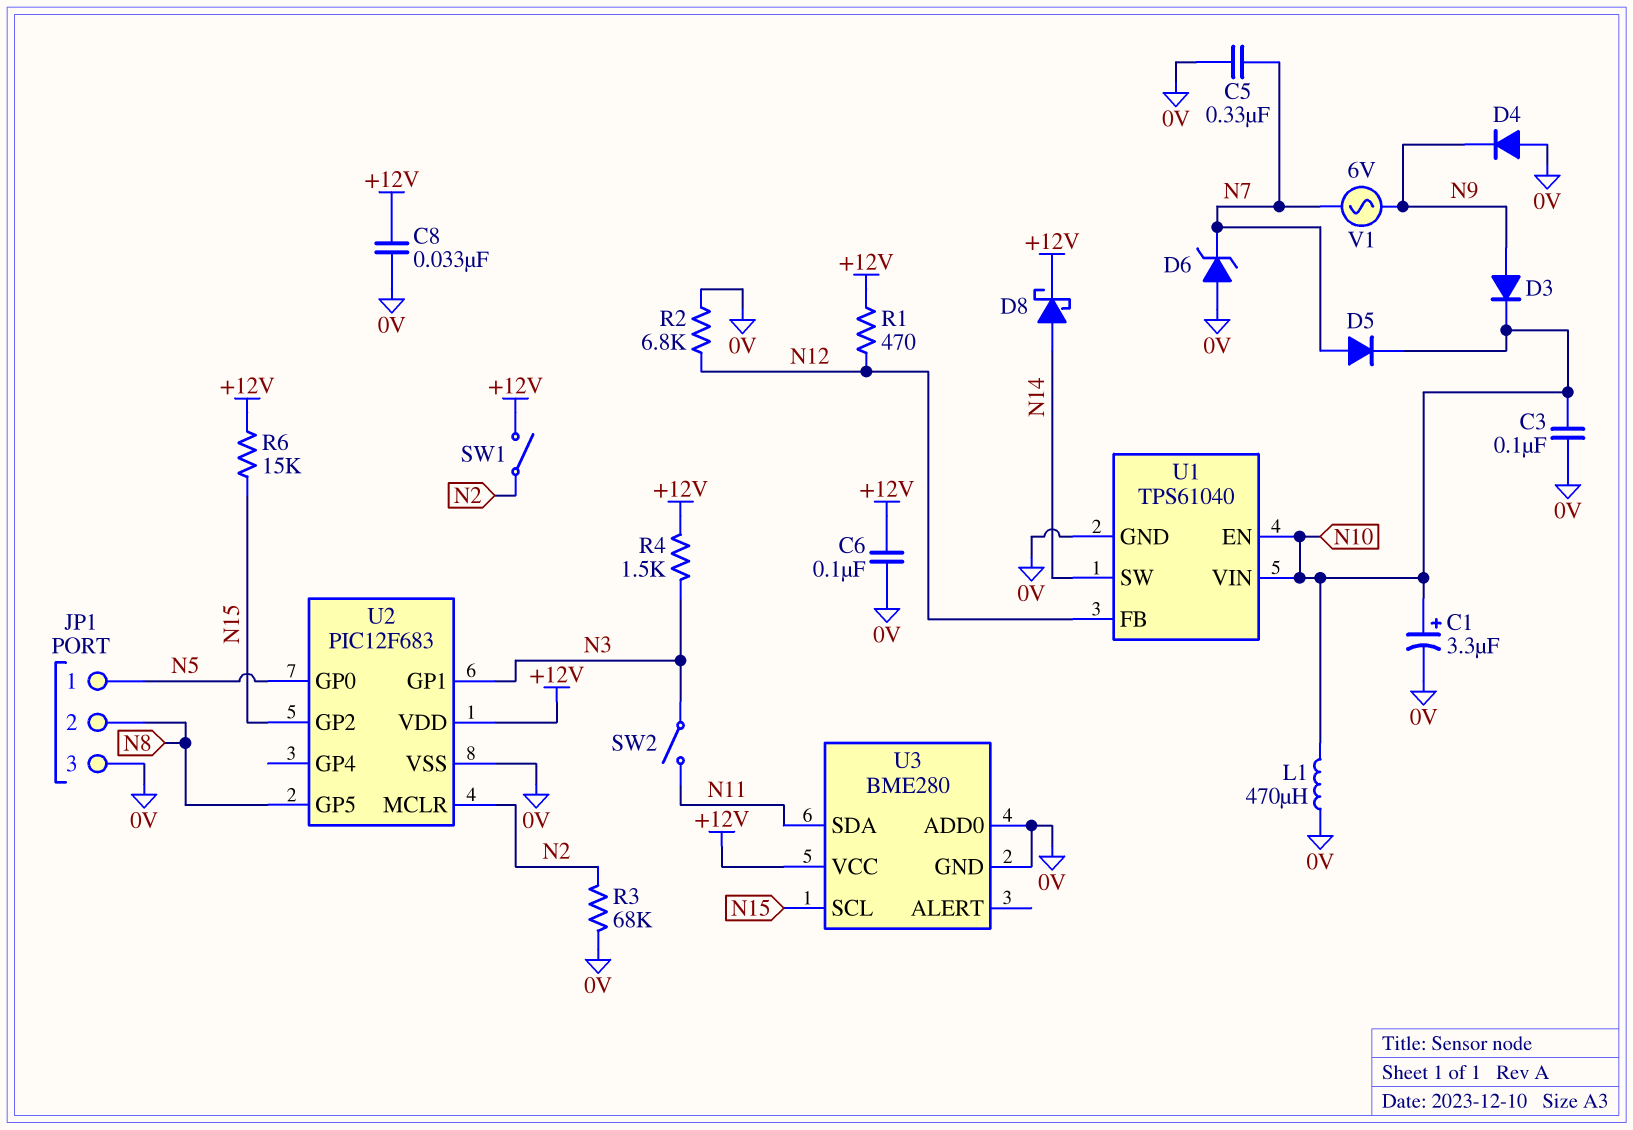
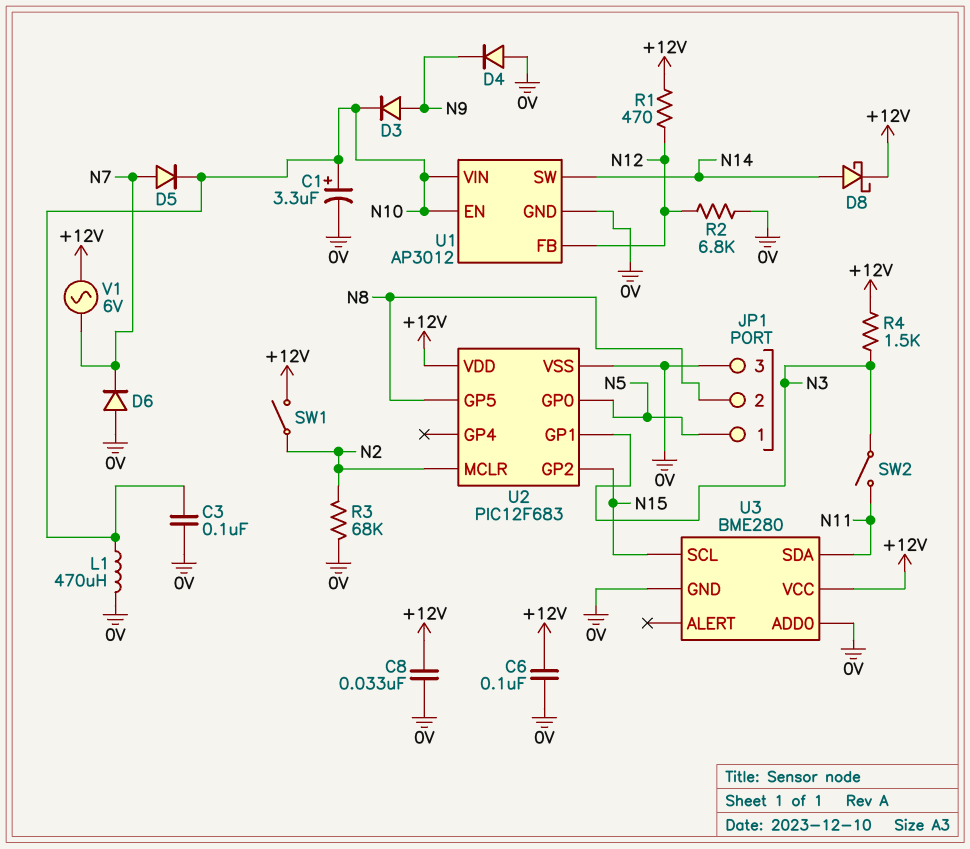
C5: 330nF (0V, N7) -> none
D6: zener (A 0V, K N7) -> diode (A 0V, K N7)
R6: 15k (+12V, N15) -> none
U1: TPS61040 -> AP3012
V1: AC 6V (N7, N9) -> AC 6V (+12V, N7)

